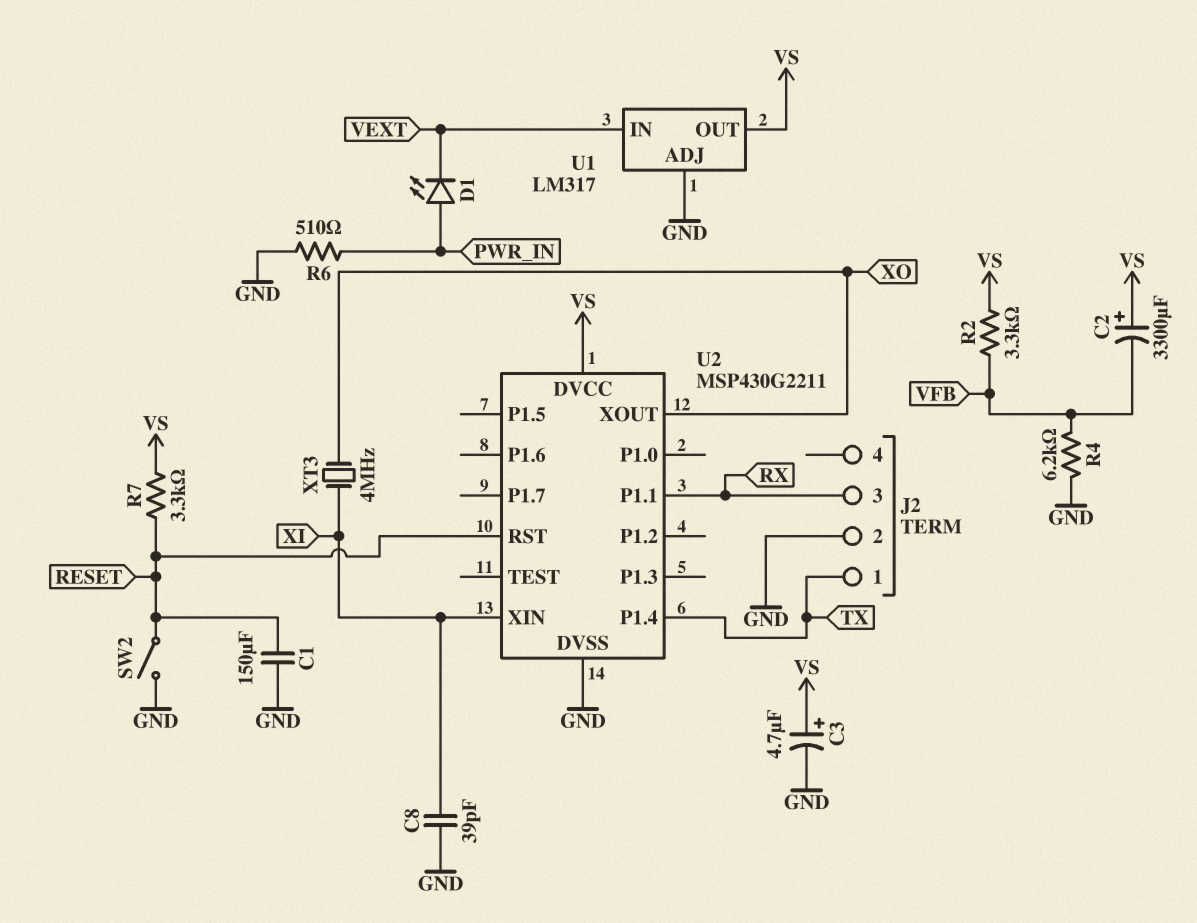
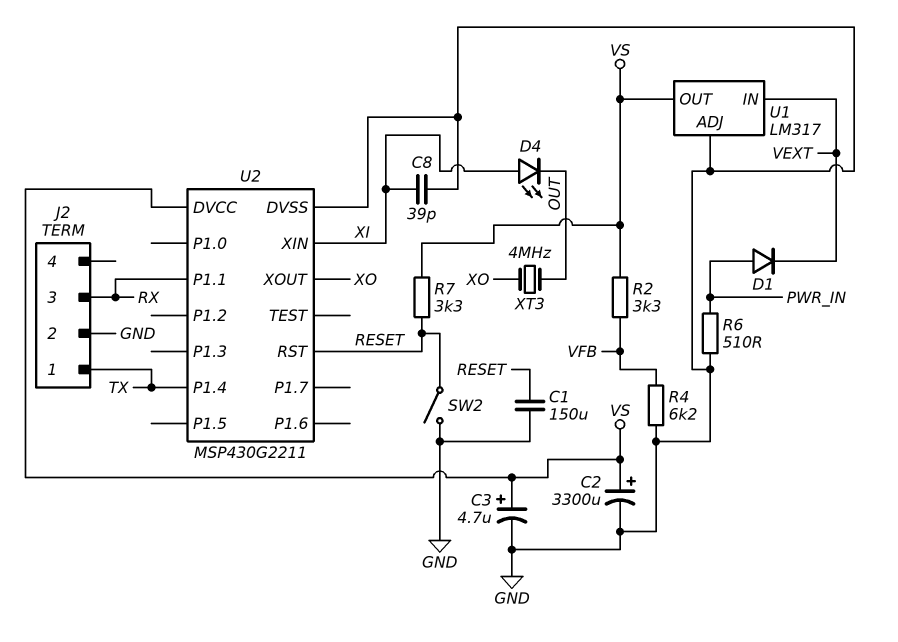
C2: 3300uF (plus VS, minus VFB) -> 3300uF (plus VS, minus GND)
D1: LED (A PWR_IN, K VEXT) -> diode (A PWR_IN, K VEXT)
D4: none -> LED (A XI, K OUT)
XT3: 4MHz (XI, XO) -> 4MHz (OUT, XO)

